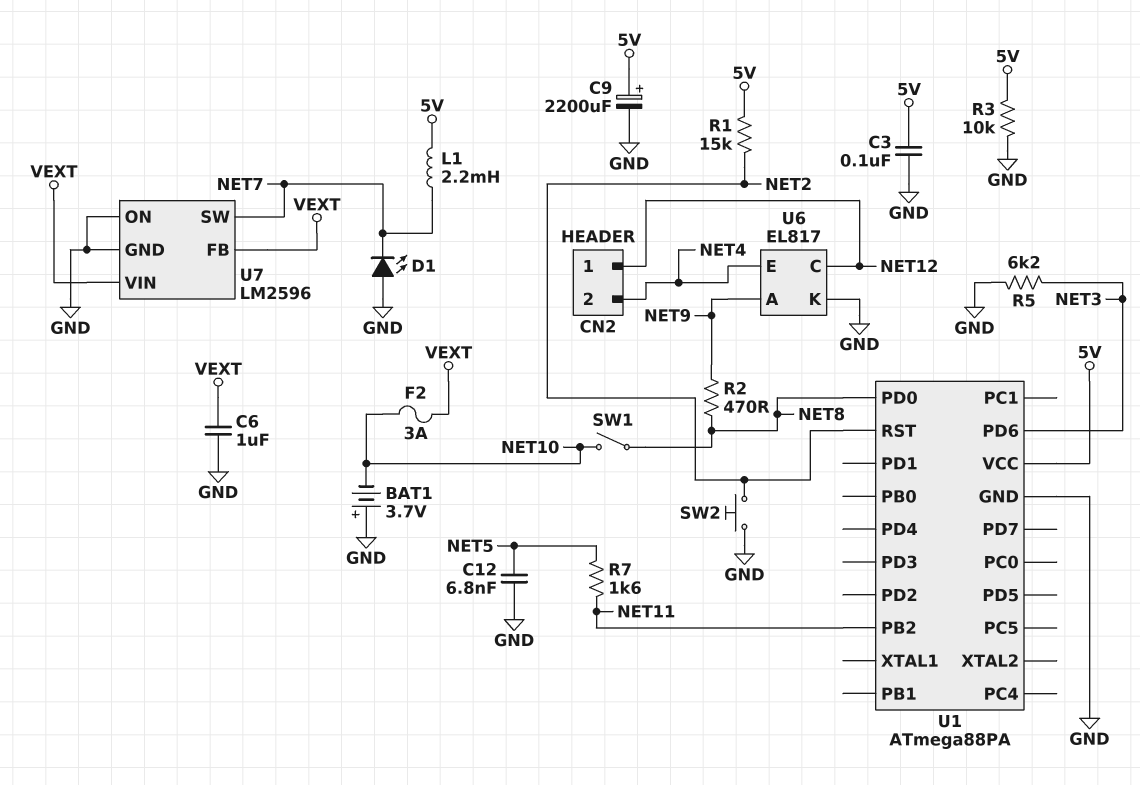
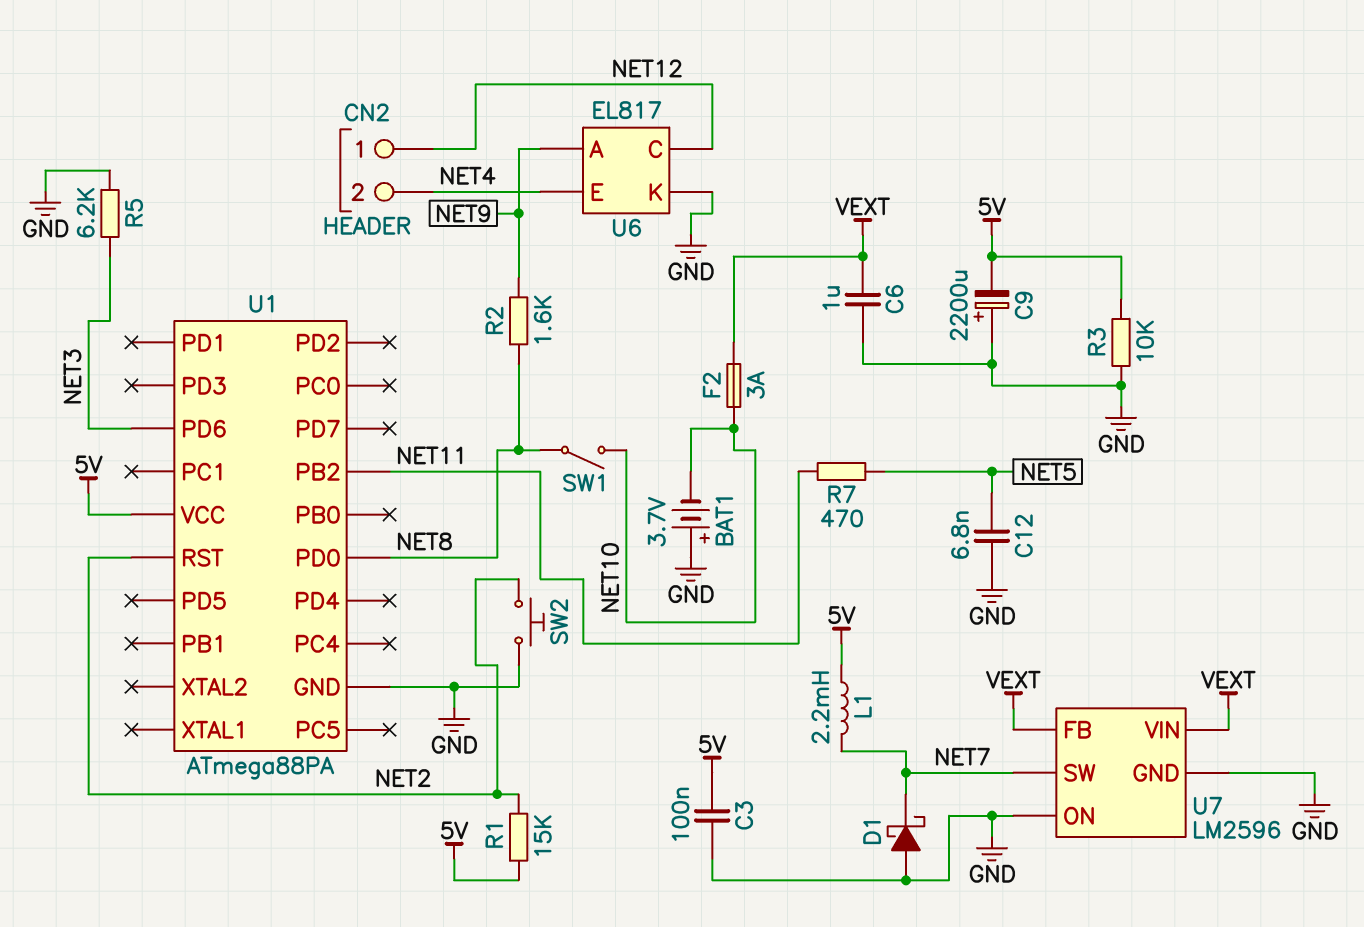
C9: 2200uF (plus 5V, minus GND) -> 2200uF (plus GND, minus 5V)
D1: LED (A GND, K NET7) -> schottky (A GND, K NET7)
R2: 470 (NET8, NET9) -> 1.6k (NET8, NET9)
R7: 1.6k (NET5, NET11) -> 470 (NET5, NET11)

